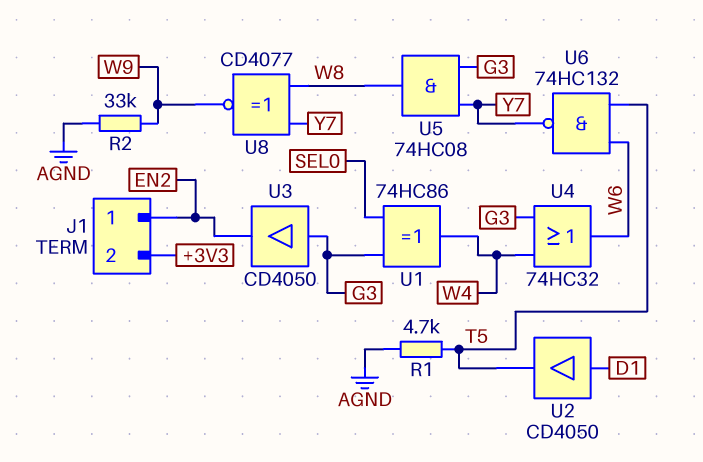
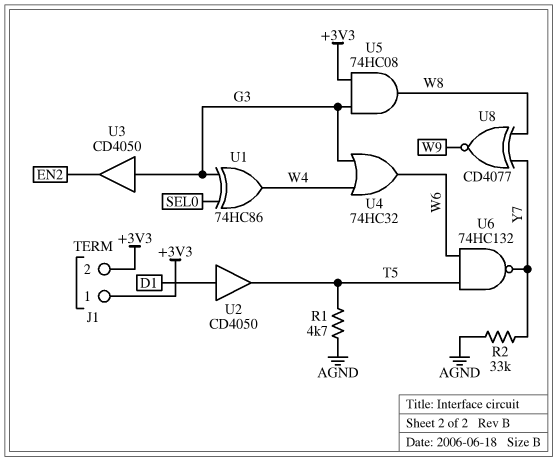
J1 pin 1: EN2 -> +3V3
R2: 33k (AGND, W9) -> 33k (AGND, Y7)
U5: AND 74HC08 (in G3, in Y7, out W8) -> AND 74HC08 (in +3V3, in G3, out W8)

